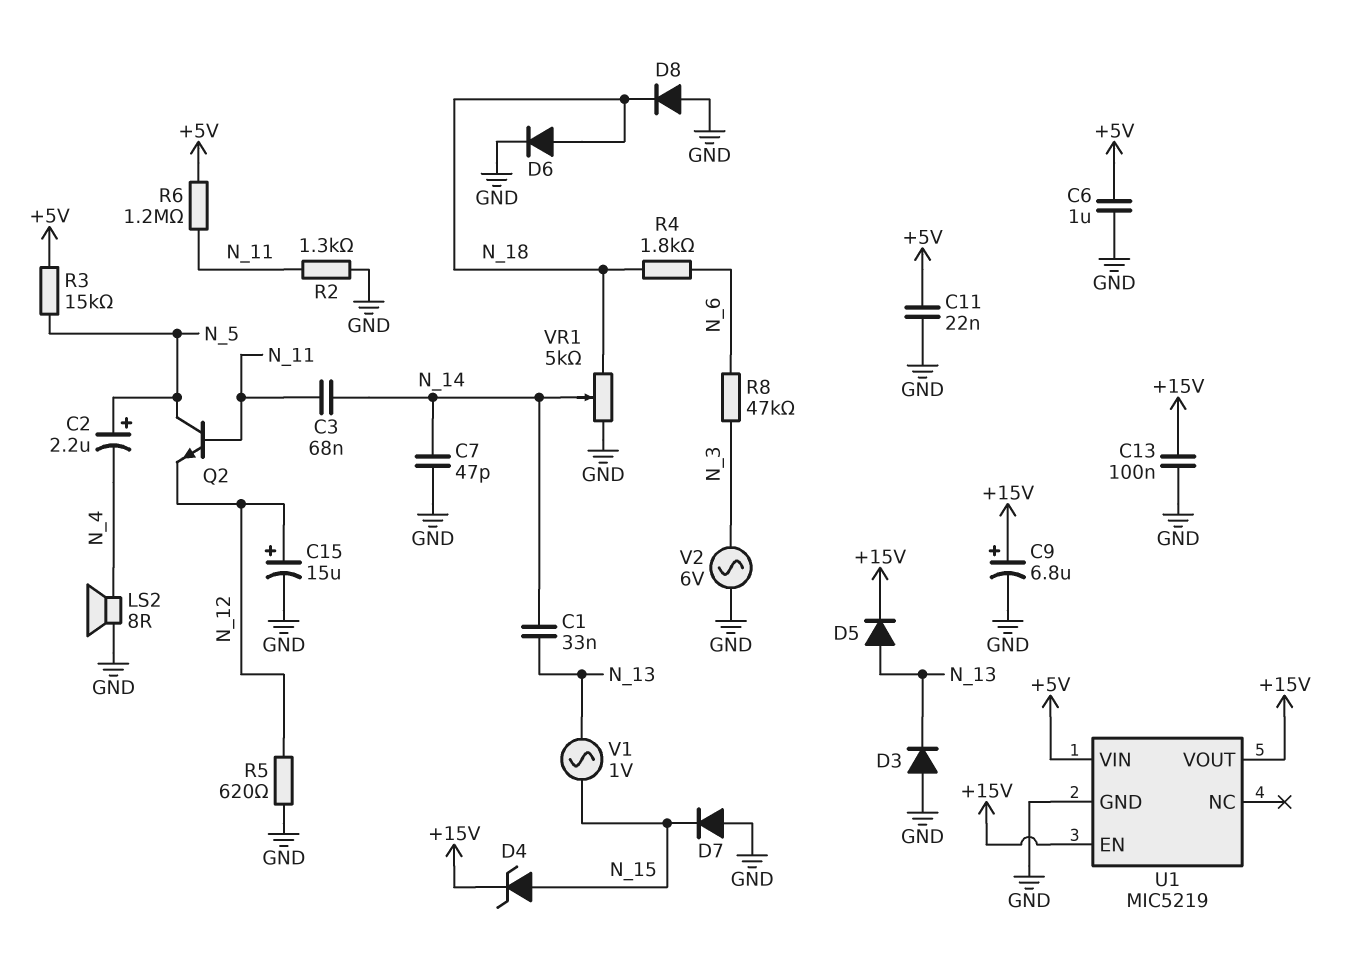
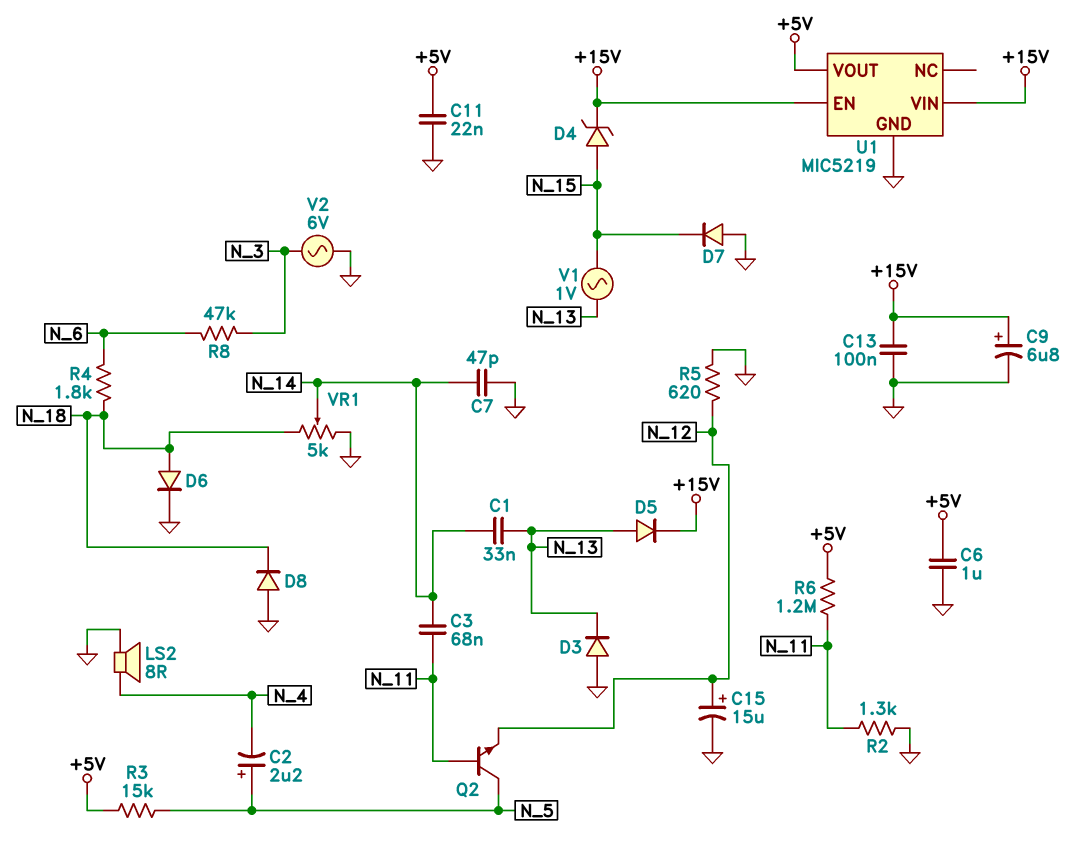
U1 pin VIN: +5V -> +15V
U1 pin VOUT: +15V -> +5V

